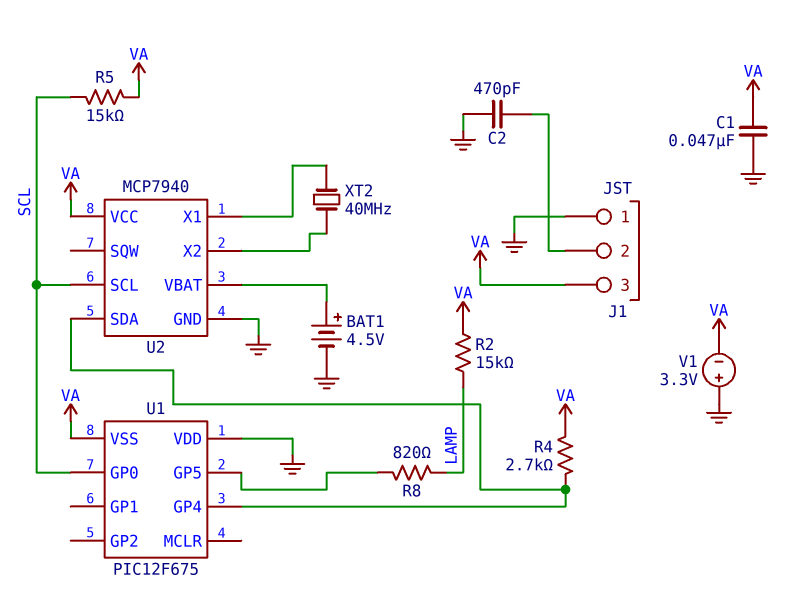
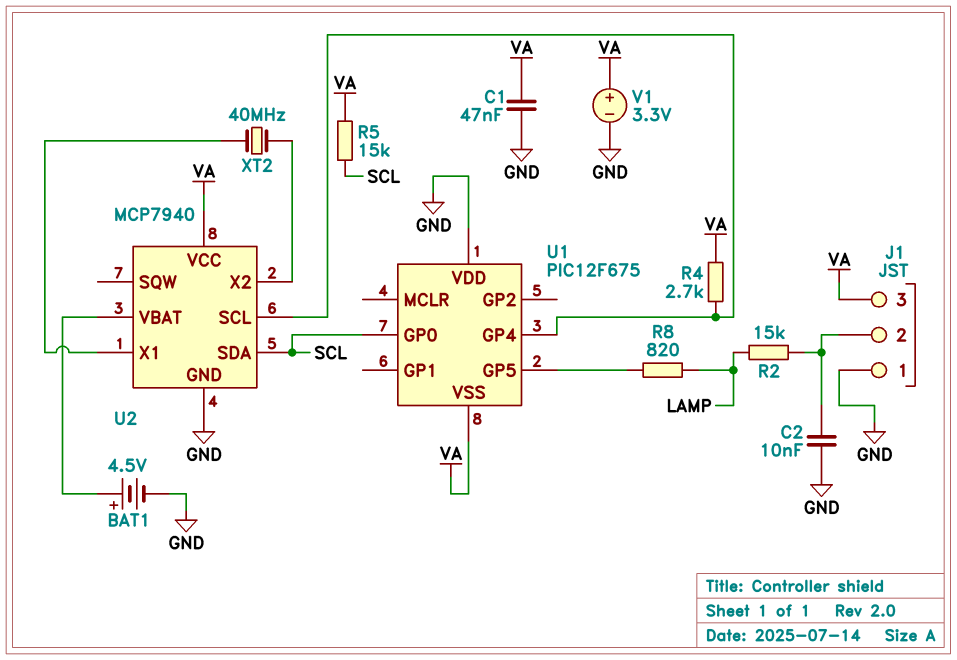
C2: 470pF (GND, J1/2) -> 10nF (GND, J1/2)
R2: 15k (LAMP, VA) -> 15k (J1/2, LAMP)
U2 pin SCL: SCL -> U1/GP4
U2 pin SDA: U1/GP4 -> SCL
V1: 3.3V (plus GND, minus VA) -> 3.3V (plus VA, minus GND)

